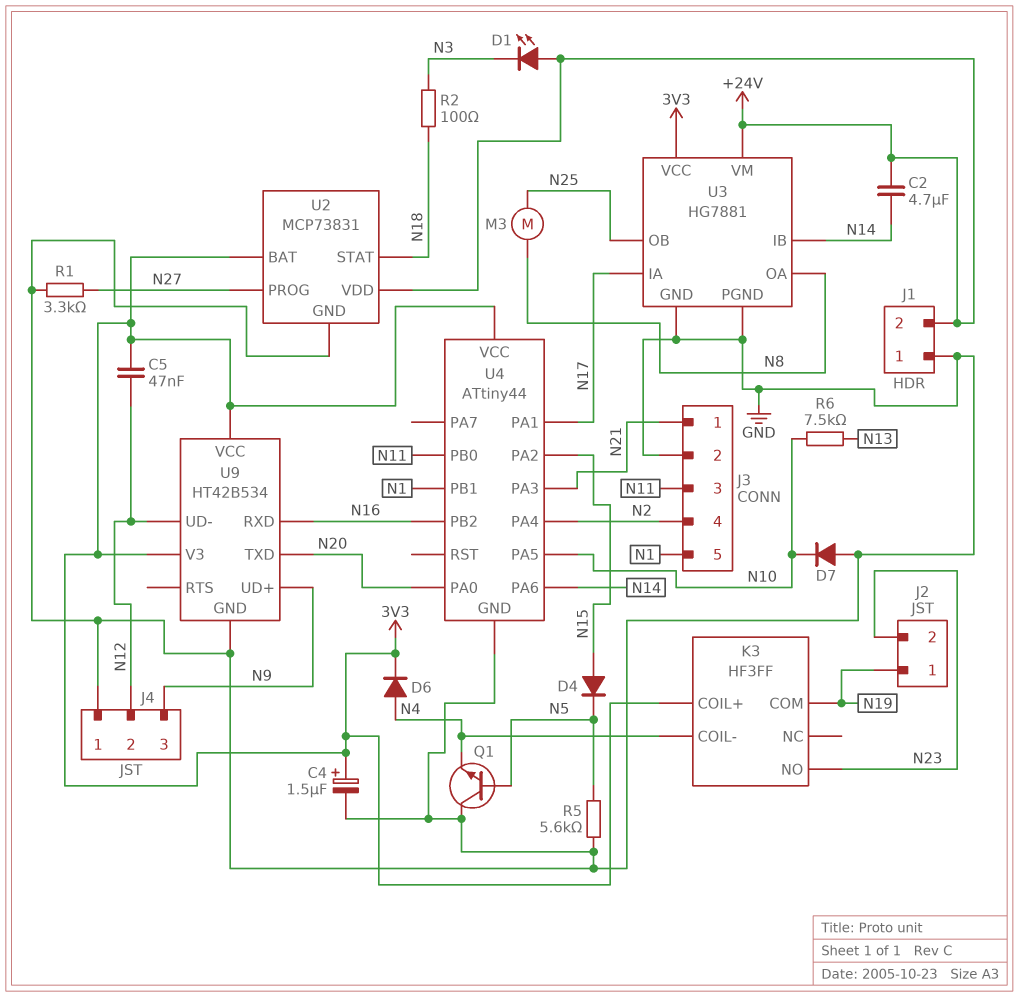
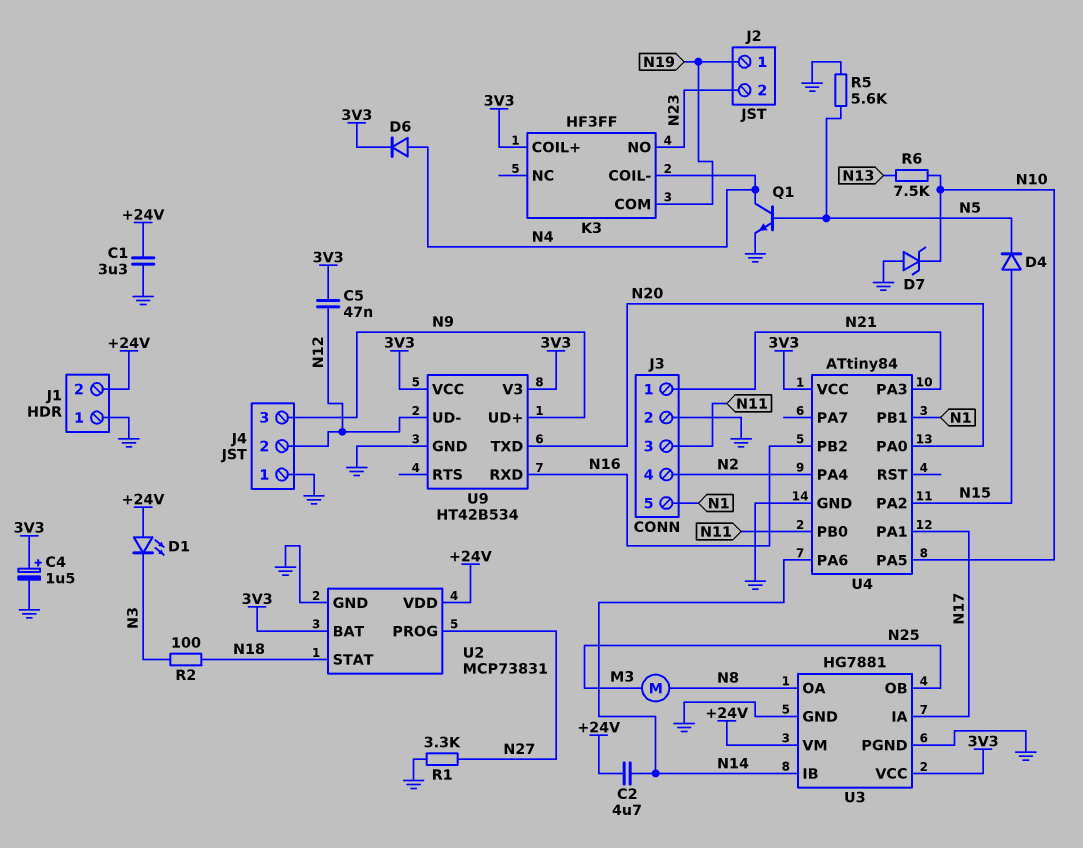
C1: none -> 3.3uF (+24V, GND)
D7: diode (A GND, K N10) -> zener (A GND, K N10)
Q1: NPN (B N5, C GND, E N4) -> NPN (B N5, C N4, E GND)
U4: ATtiny44 -> ATtiny84

